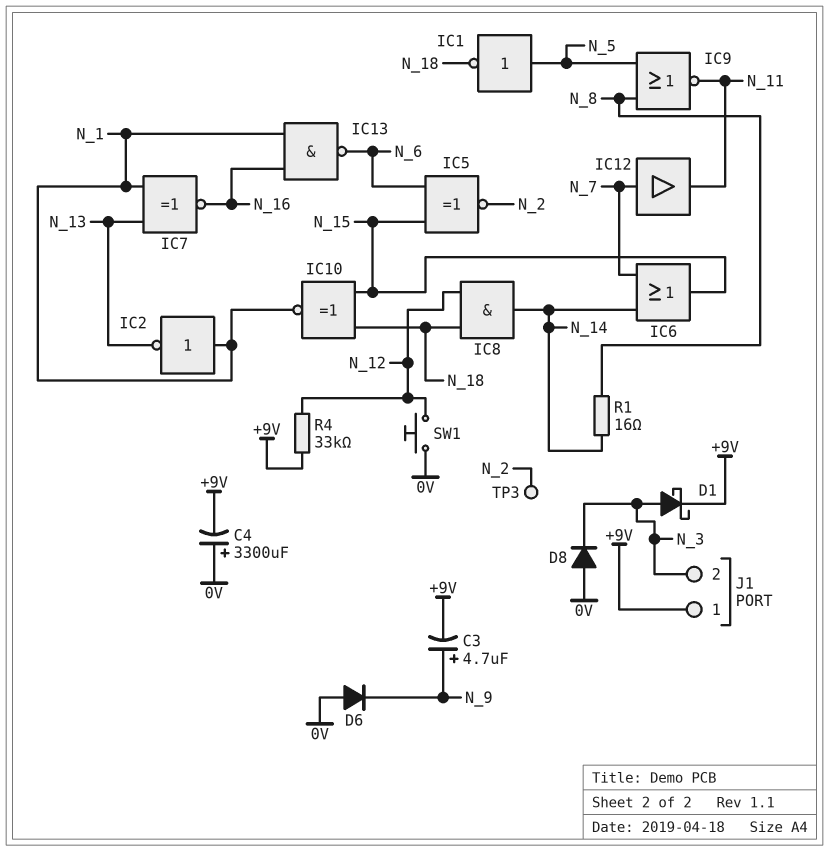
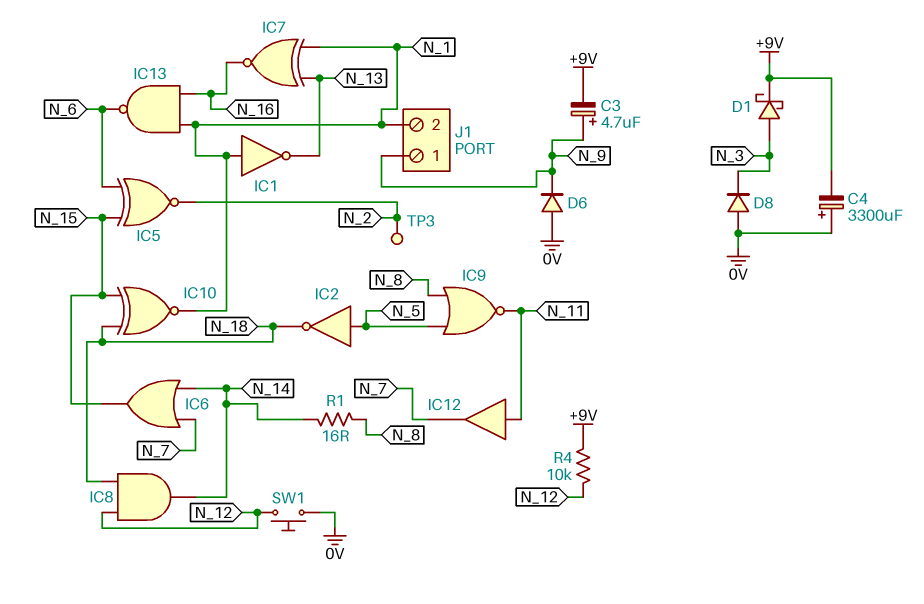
IC1: NOT (in N_5, out N_18) -> NOT (in N_1, out N_13)
IC2: NOT (in N_1, out N_13) -> NOT (in N_5, out N_18)
IC12: buffer (in N_7, out N_11) -> buffer (in N_11, out N_7)
J1 pin 1: +9V -> N_9
J1 pin 2: N_3 -> N_1
R4: 33k (+9V, N_12) -> 10k (+9V, N_12)

